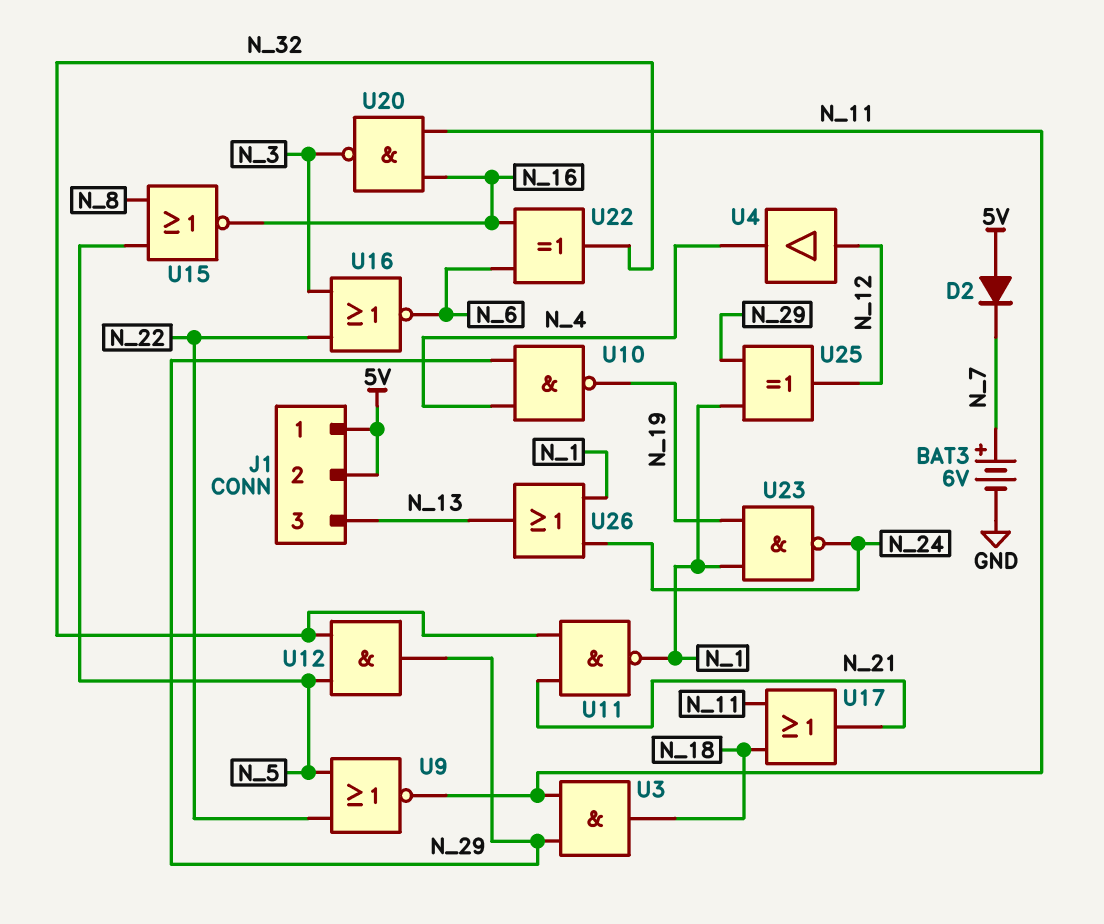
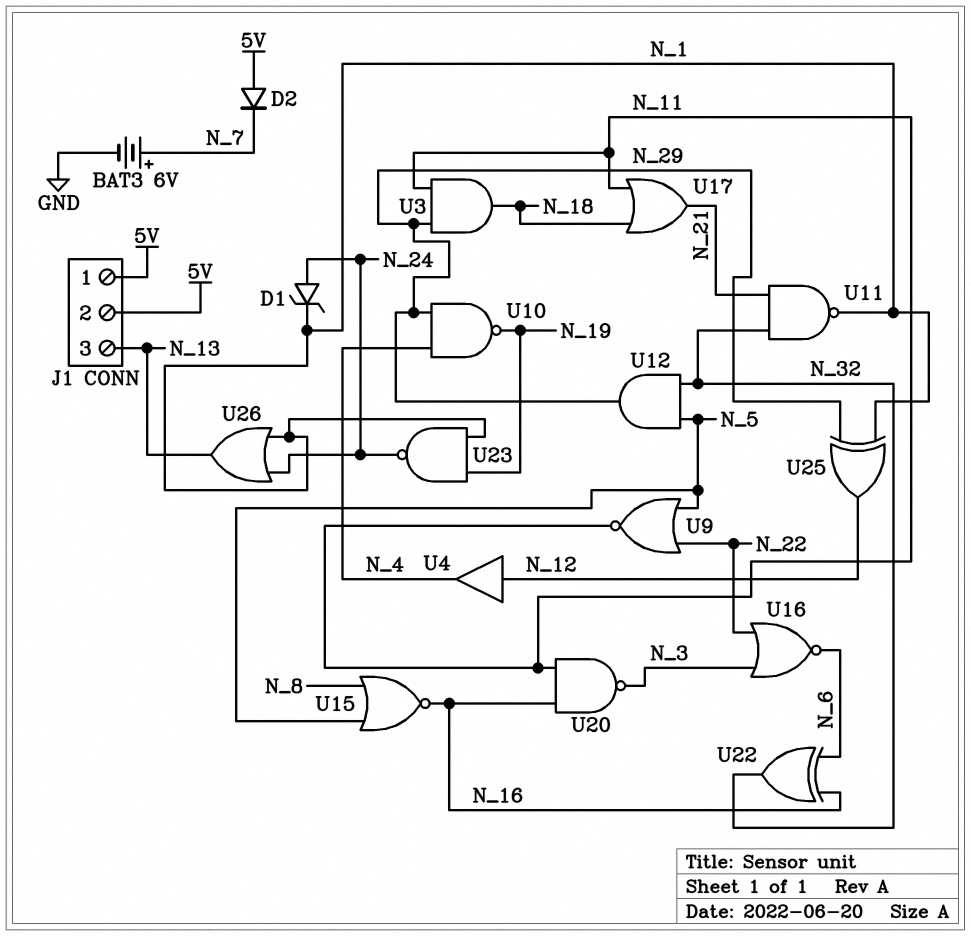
D1: none -> zener (A N_24, K N_1)

